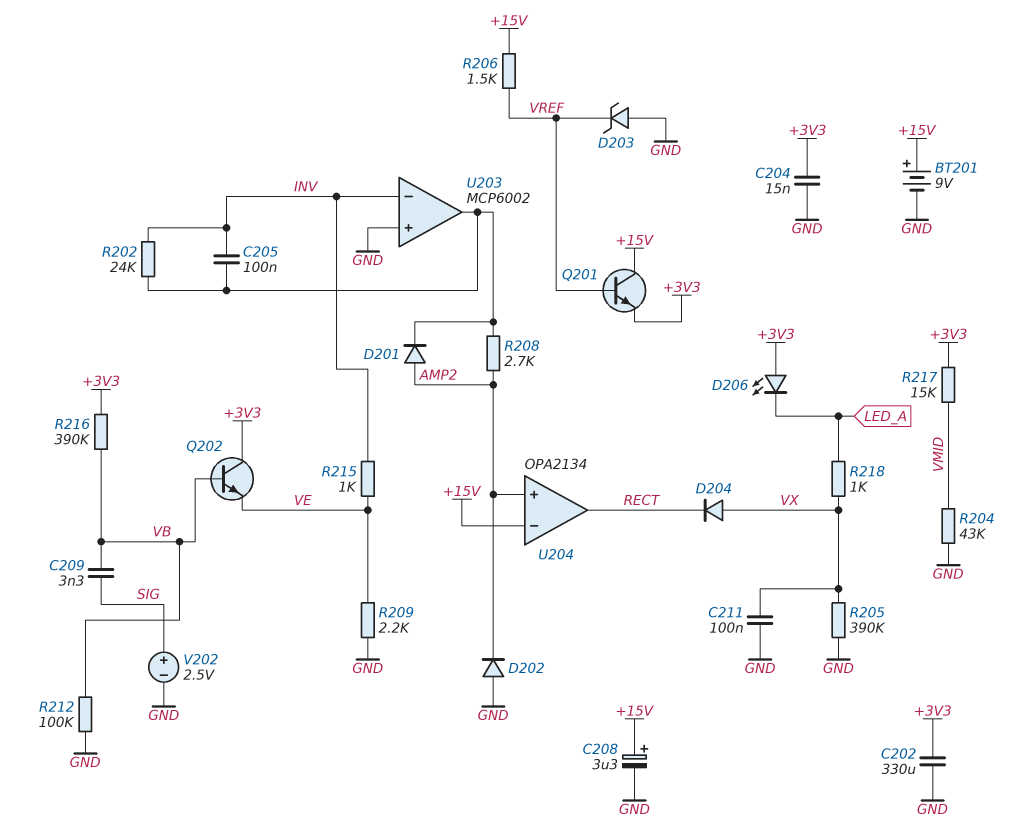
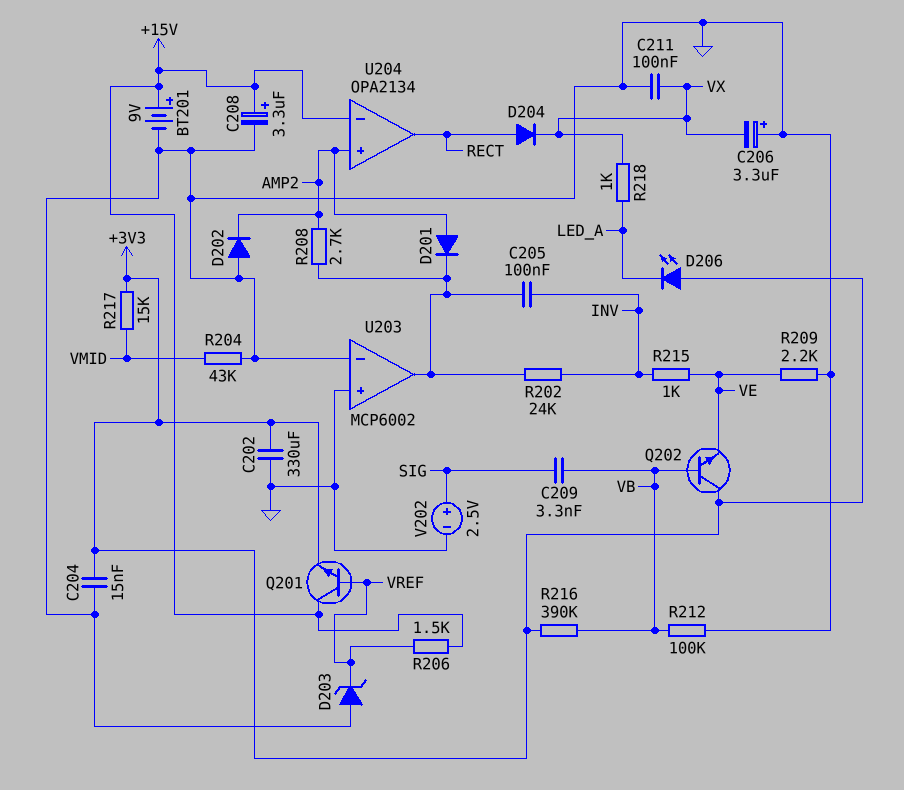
C206: none -> 3.3uF (plus GND, minus VX)
D204: diode (A VX, K RECT) -> diode (A RECT, K VX)
R205: 390k (GND, VX) -> none
U203 pin in-: INV -> GND

